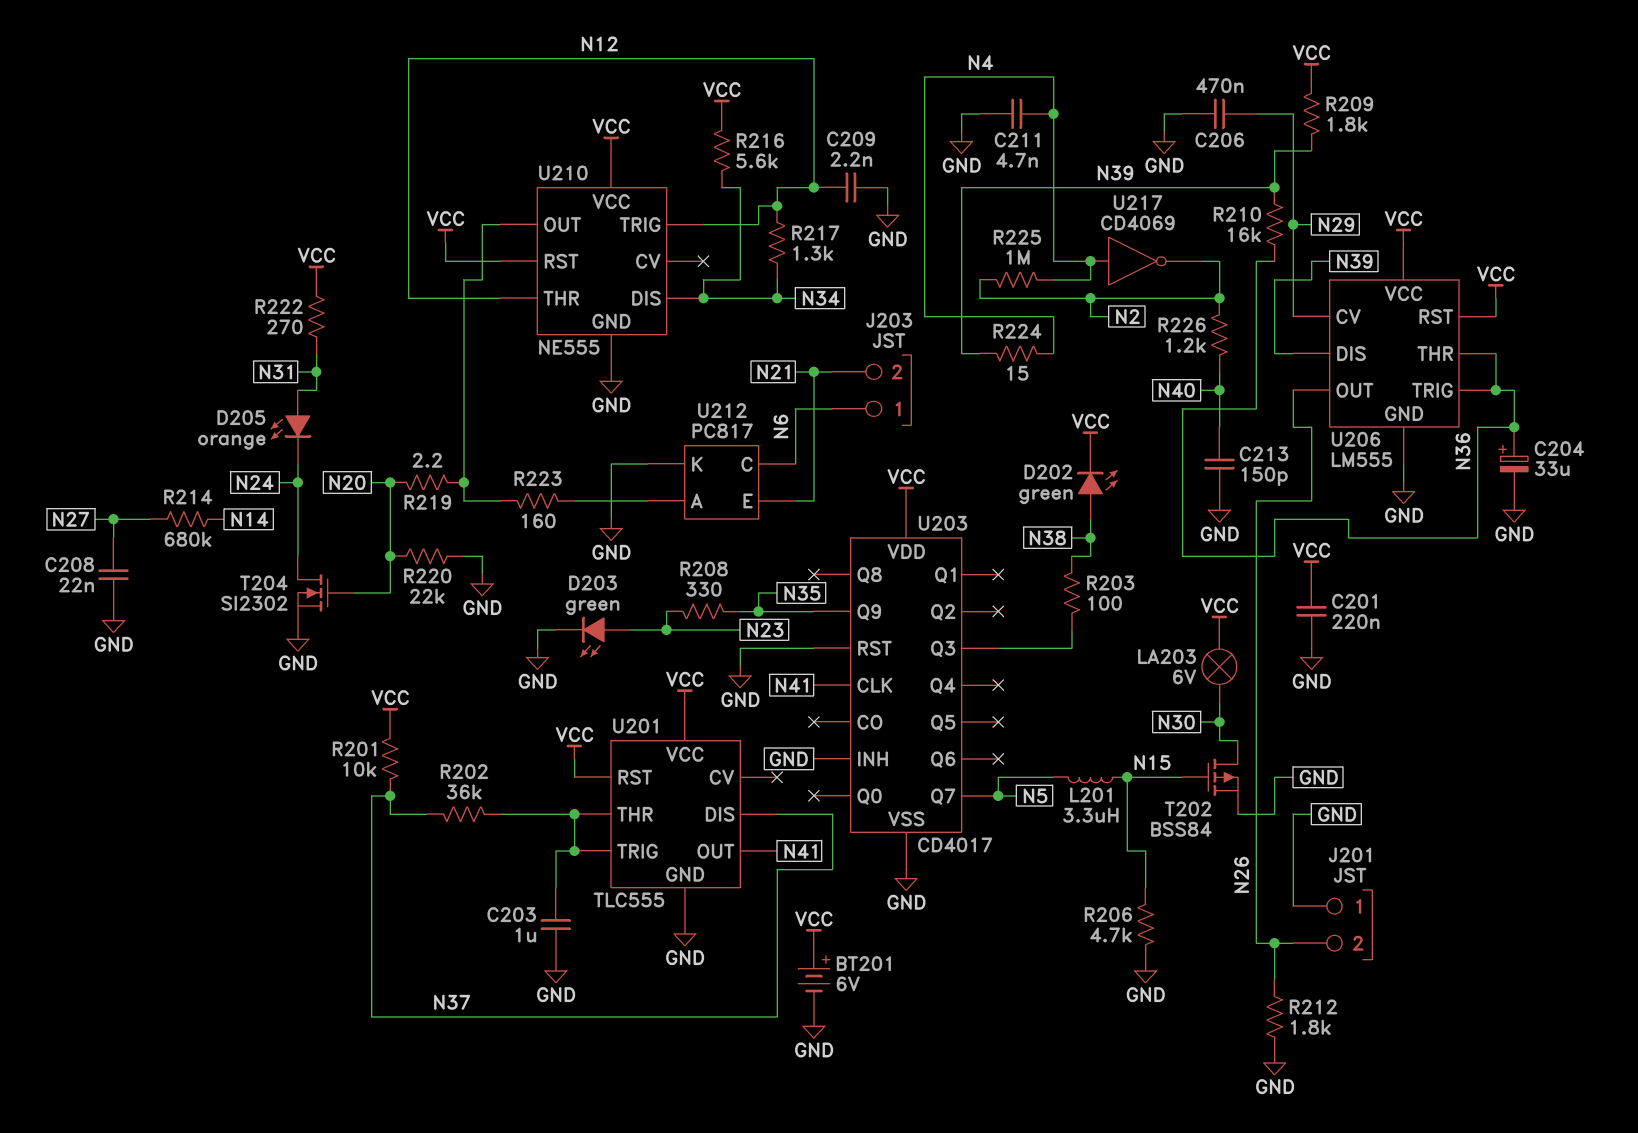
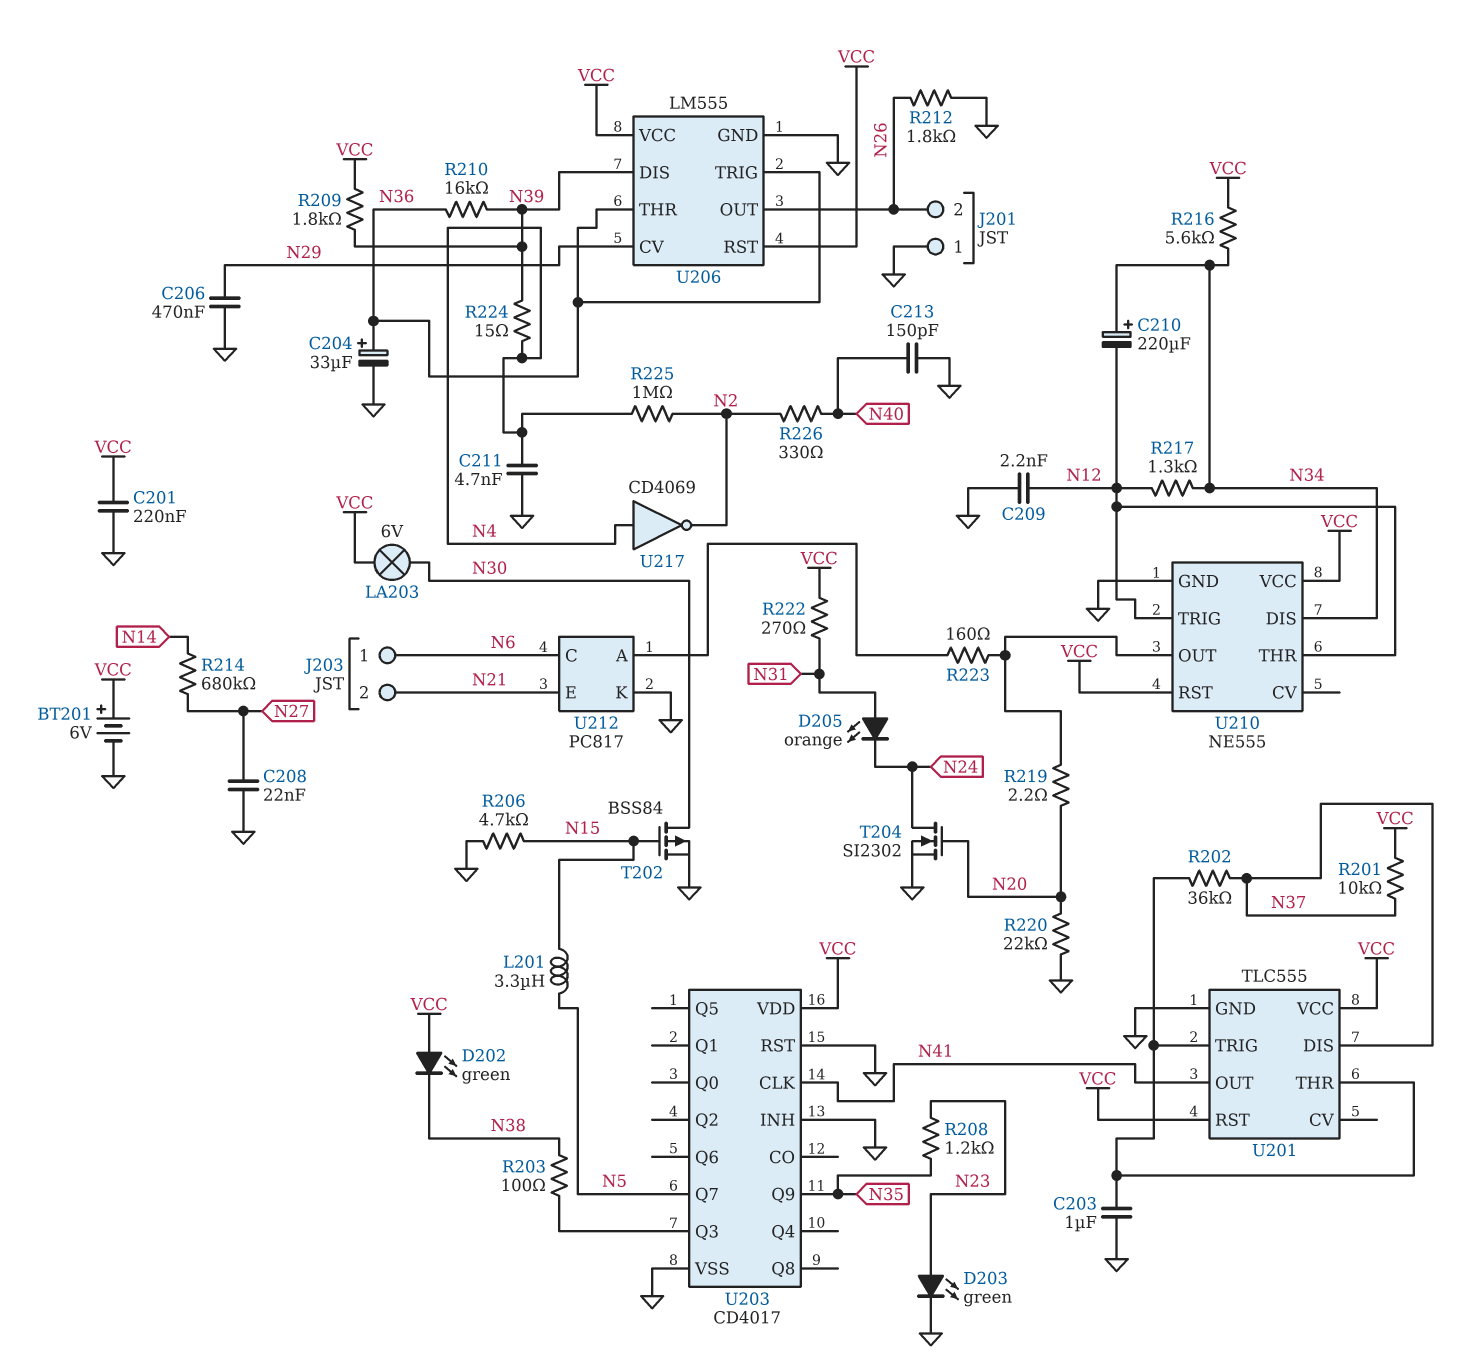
C210: none -> 220uF (plus N34, minus N12)
D202: LED green (A N38, K VCC) -> LED green (A VCC, K N38)
R208: 330 (N23, N35) -> 1.2k (N23, N35)
R226: 1.2k (N2, N40) -> 330 (N2, N40)

